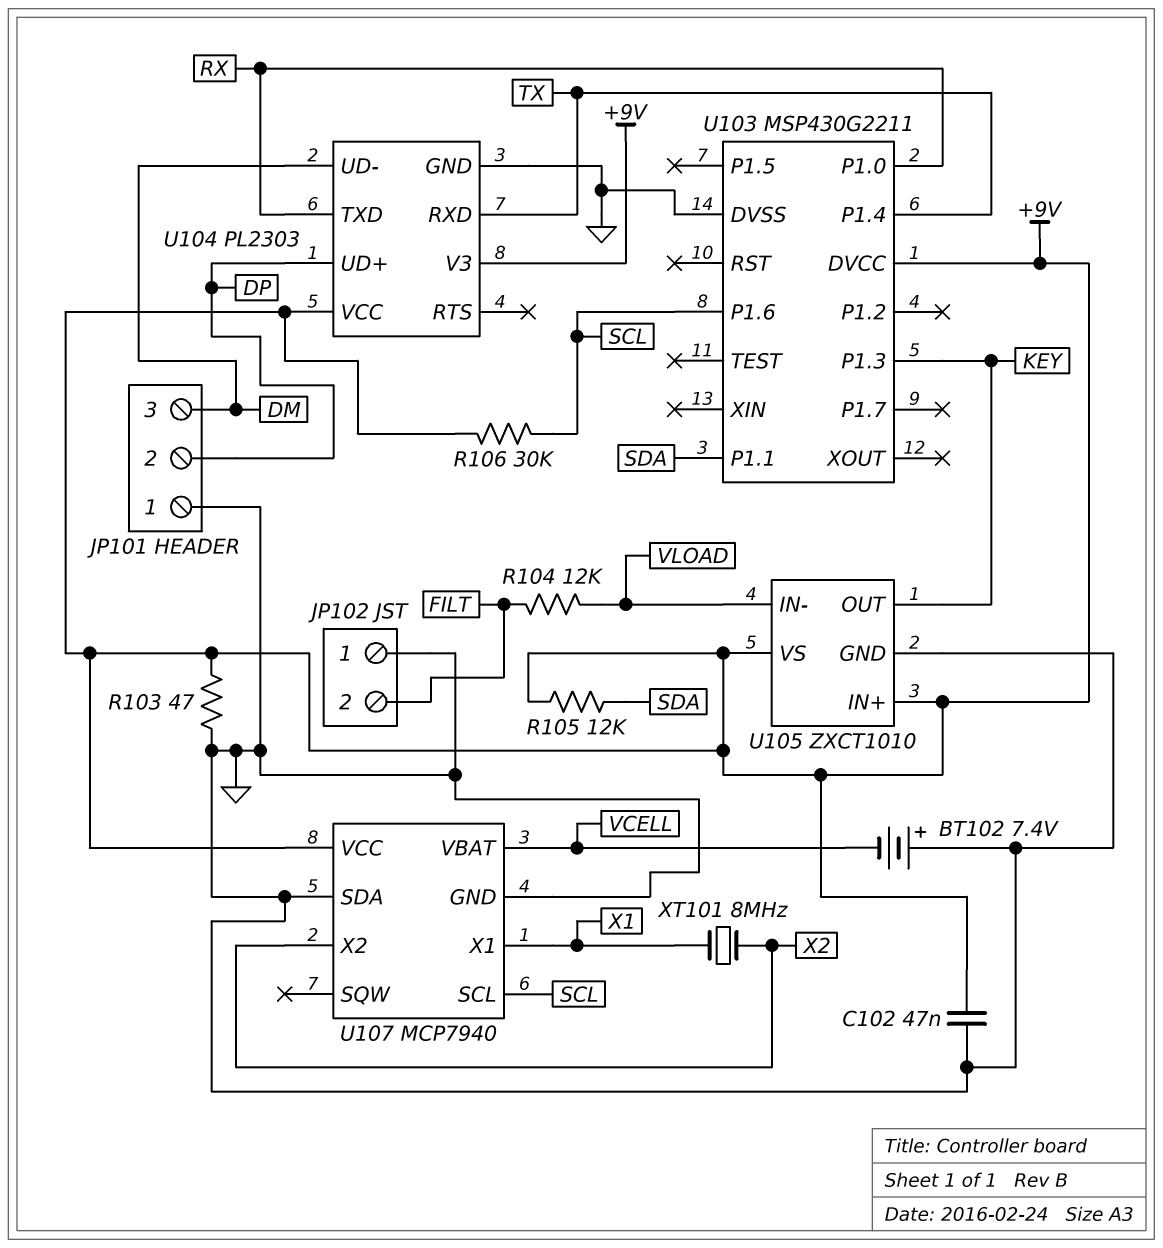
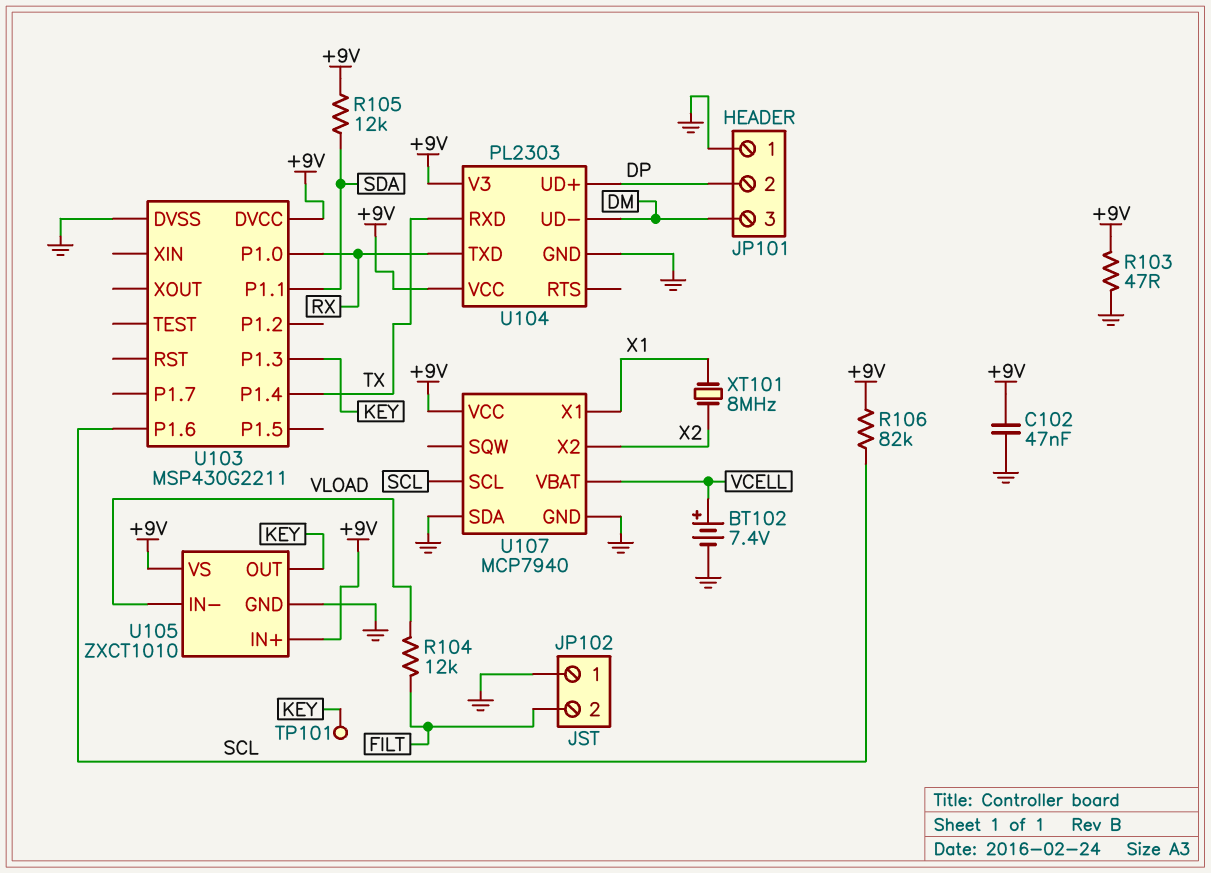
BT102: 7.4V (plus GND, minus VCELL) -> 7.4V (plus VCELL, minus GND)
R106: 30k (+9V, SCL) -> 82k (+9V, SCL)
TP101: none -> test point (KEY)

